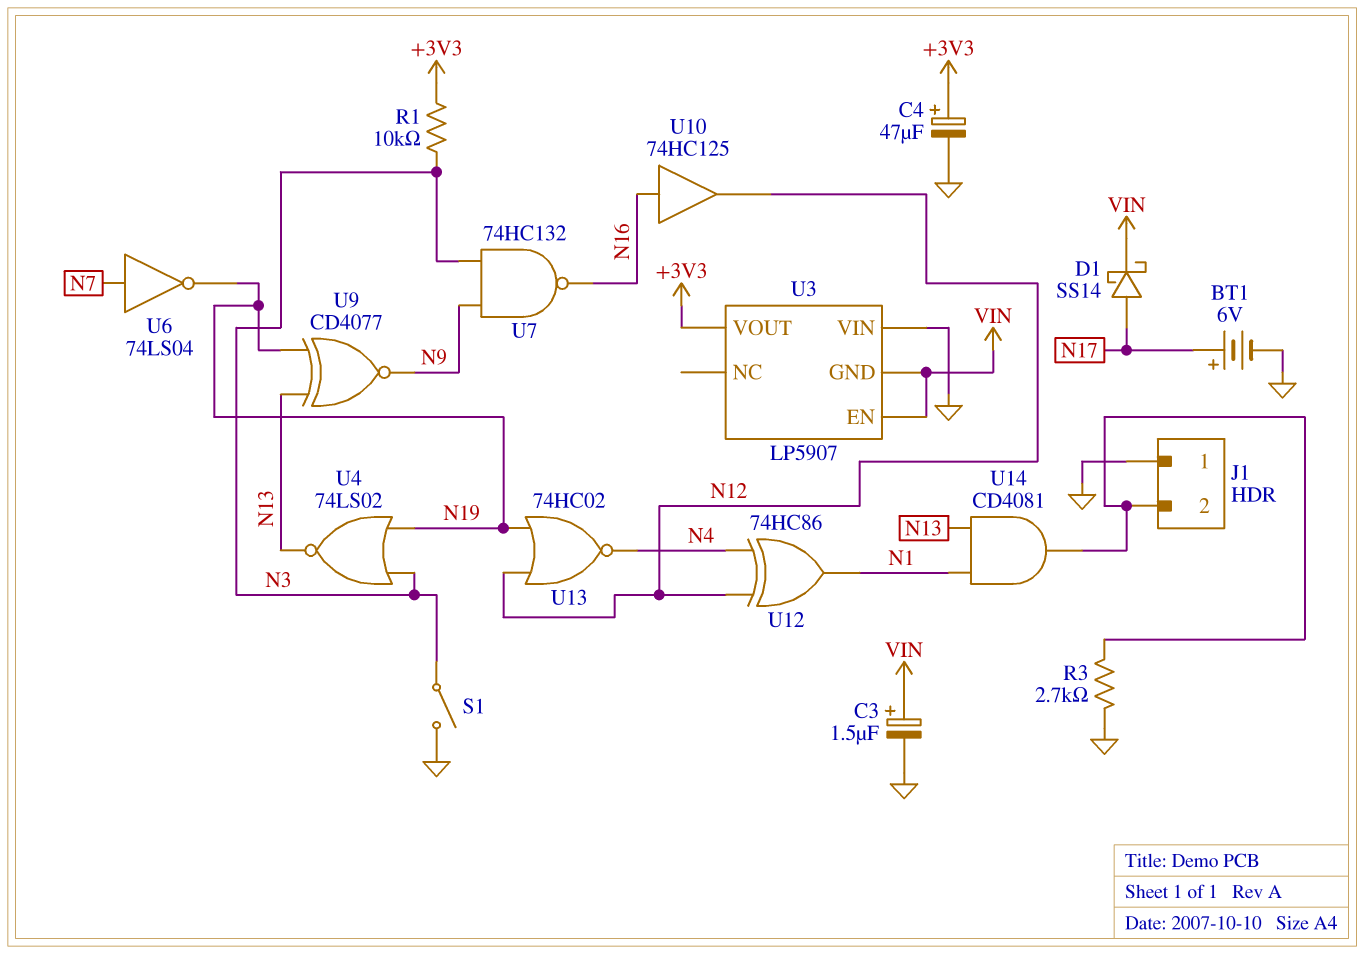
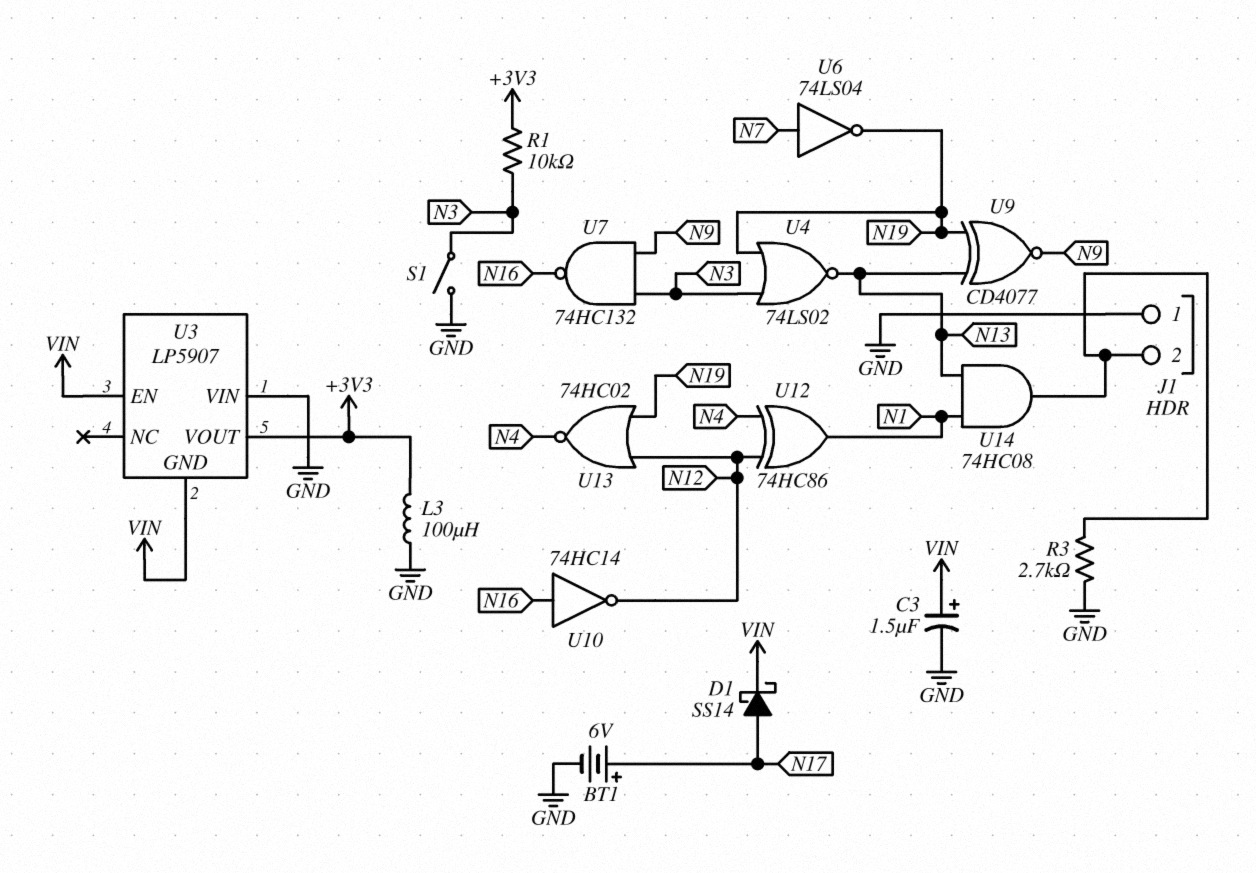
C4: 47uF (plus +3V3, minus GND) -> none
L3: none -> 100uH (+3V3, GND)
U10: buffer 74HC125 (in N16, out N12) -> NOT 74HC14 (in N16, out N12)
U14: AND CD4081 (in N1, in N13, out J1/2) -> AND 74HC08 (in N1, in N13, out J1/2)

